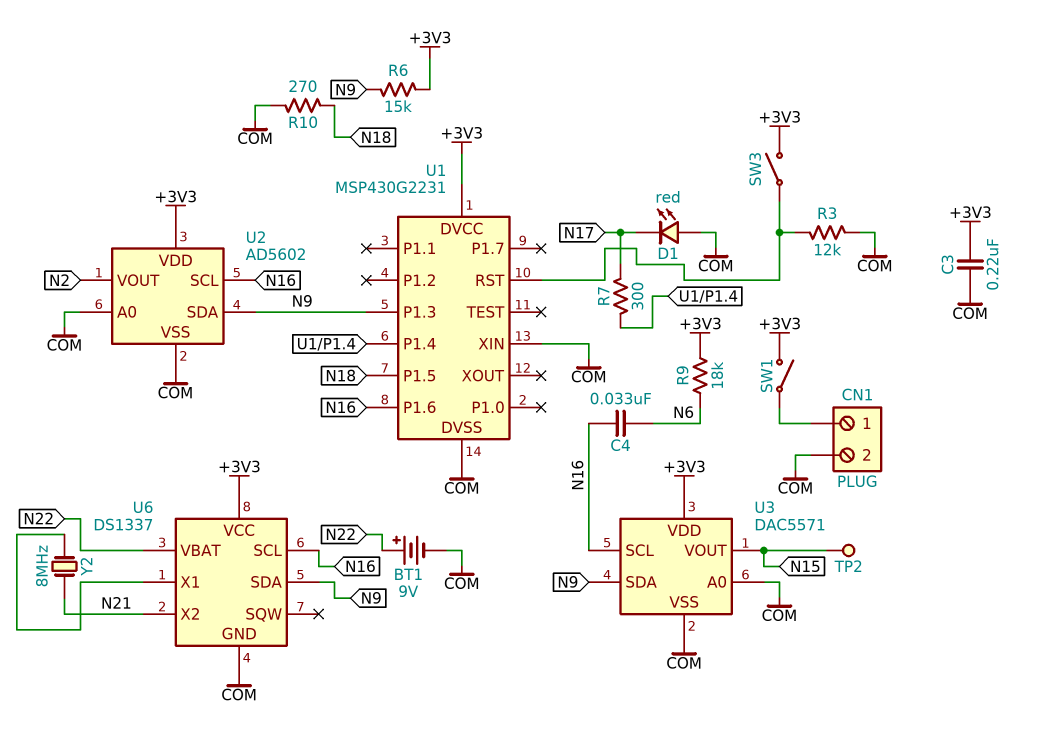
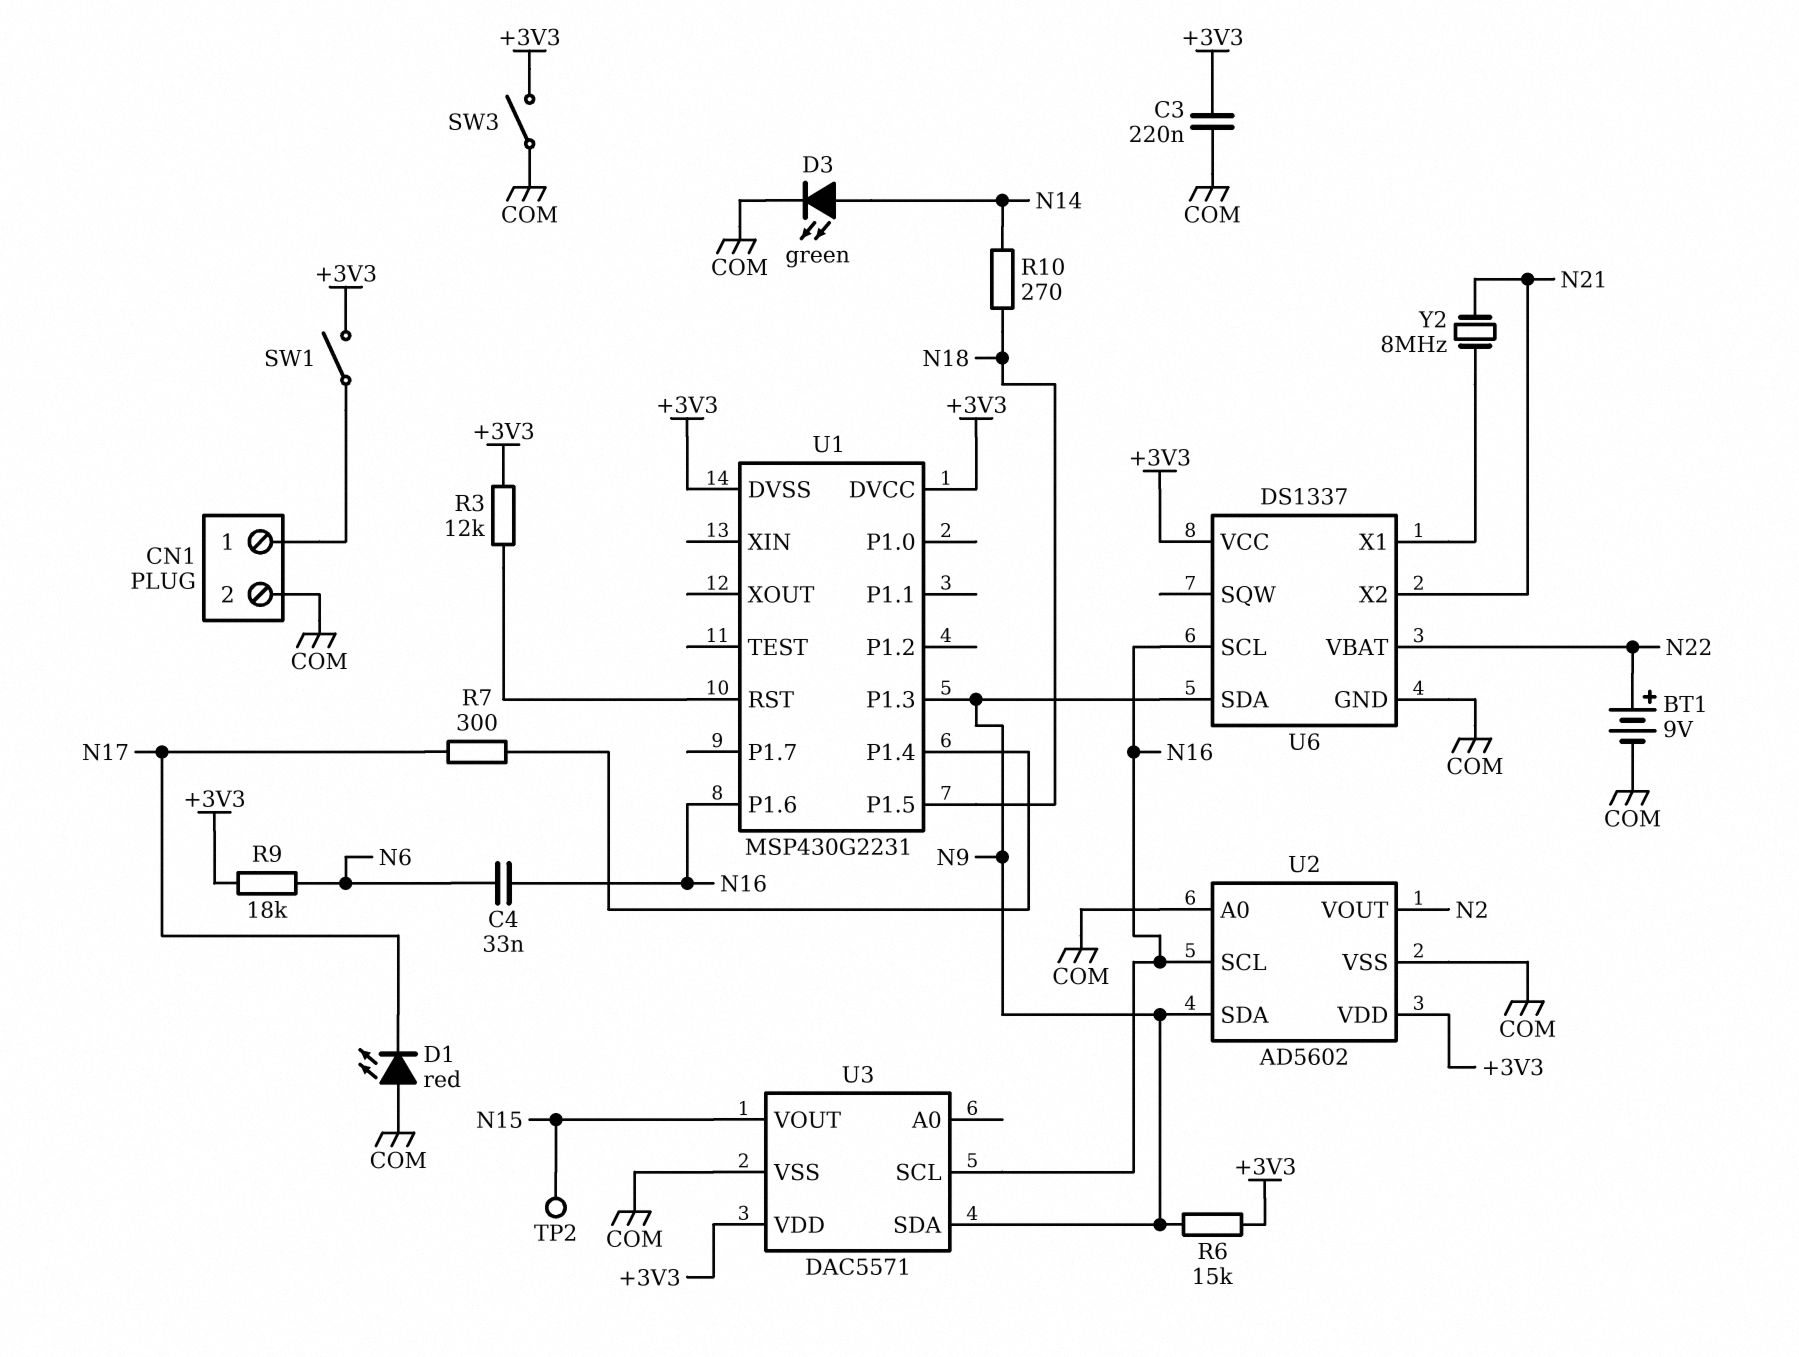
D3: none -> LED green (A N14, K COM)
R3: 12k (COM, U1/RST) -> 12k (+3V3, U1/RST)
R10: 270 (COM, N18) -> 270 (N14, N18)
SW3: switch (+3V3, U1/RST) -> switch (+3V3, COM)
U1 pin DVSS: COM -> +3V3
U1 pin XIN: COM -> none
U3 pin A0: COM -> none

